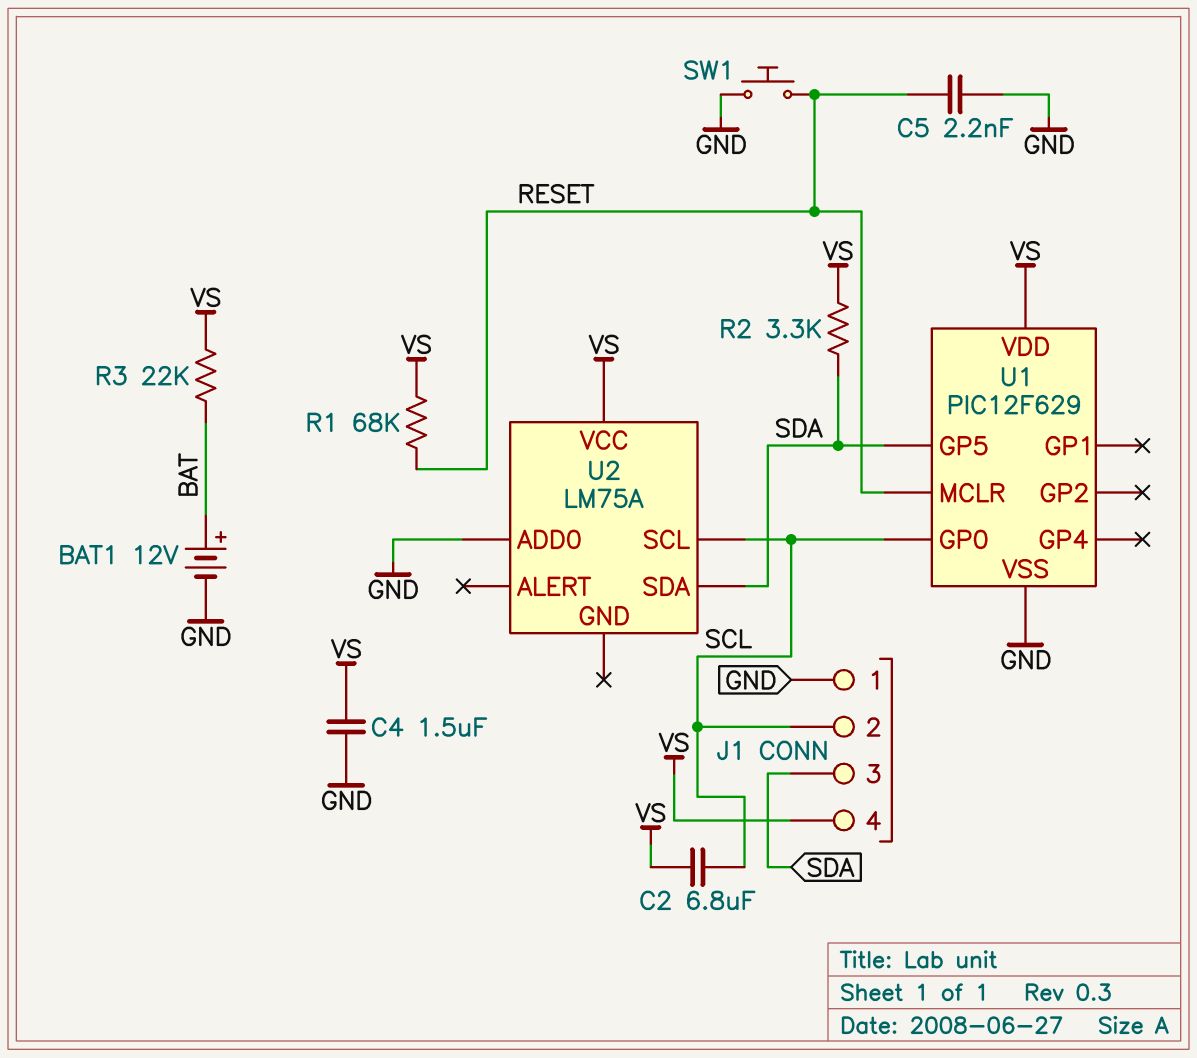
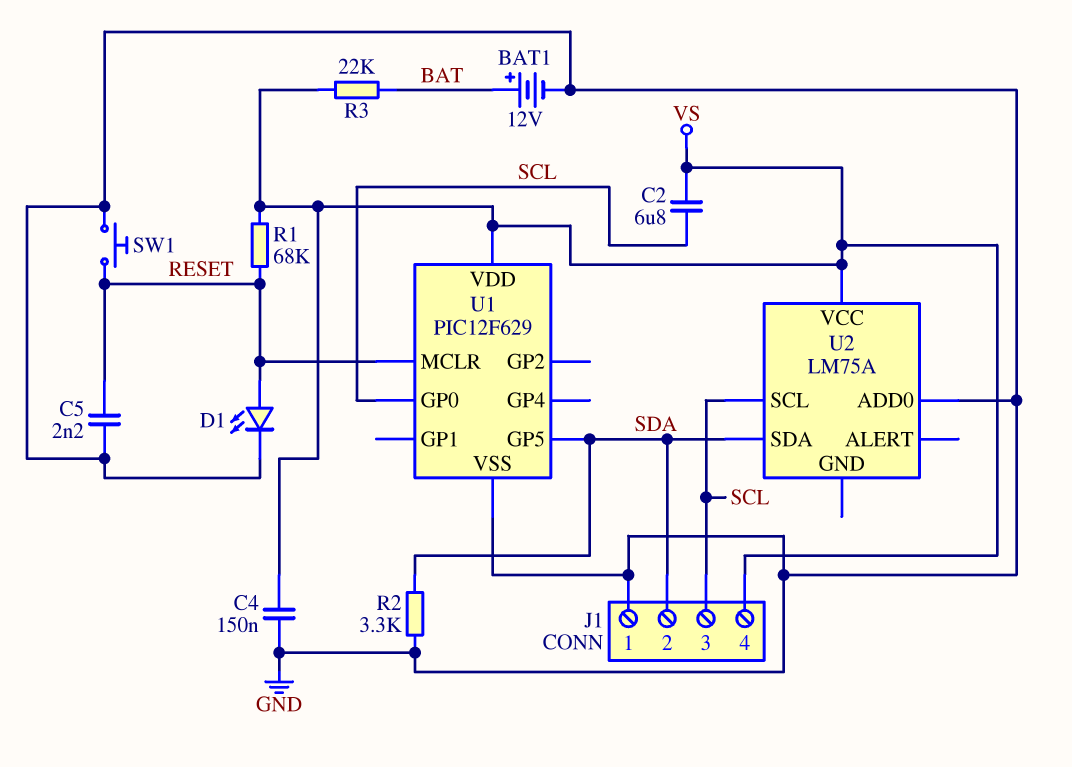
C4: 1.5uF (GND, VS) -> 150nF (GND, VS)
D1: none -> LED (A RESET, K GND)
J1 pin 2: SCL -> SDA
J1 pin 3: SDA -> SCL
R2: 3.3k (SDA, VS) -> 3.3k (GND, SDA)

